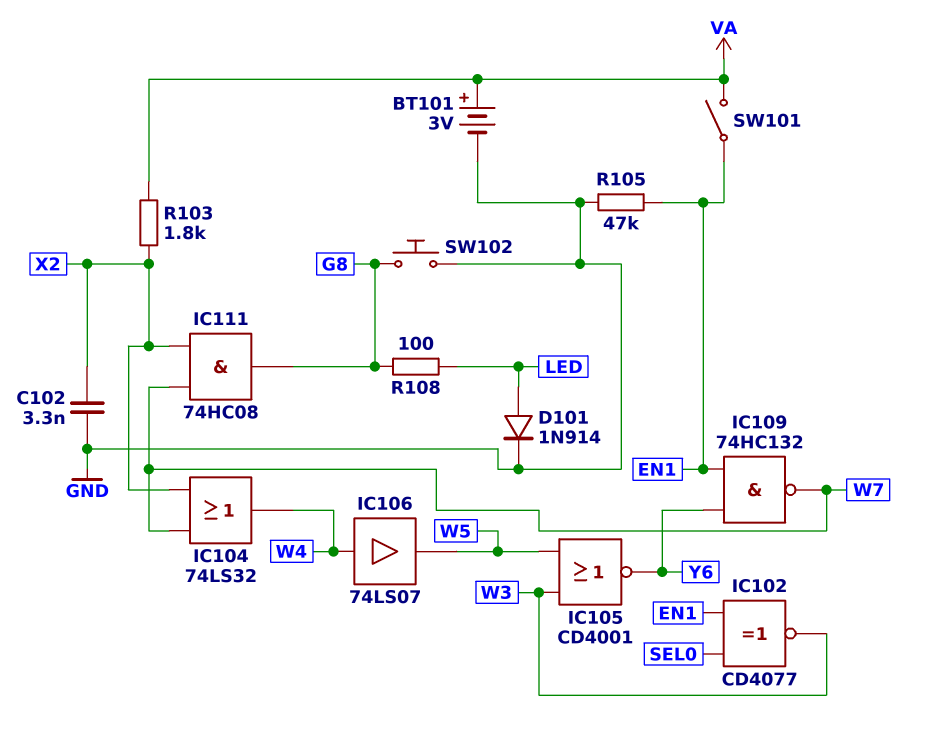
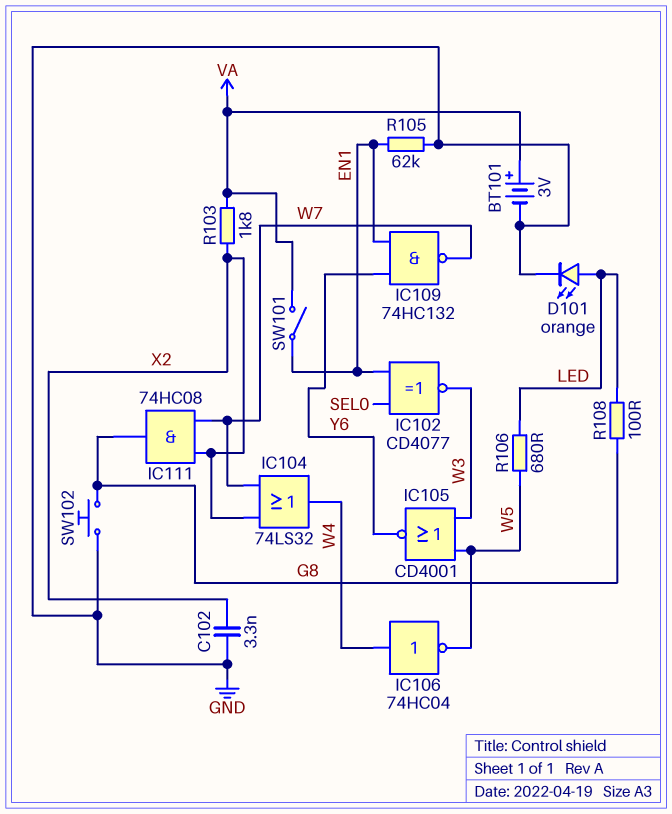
D101: diode 1N914 (A LED, K GND) -> LED orange (A LED, K GND)
IC106: buffer 74LS07 (in W4, out W5) -> NOT 74HC04 (in W4, out W5)
R105: 47k (EN1, GND) -> 62k (EN1, GND)
R106: none -> 680 (LED, W5)

